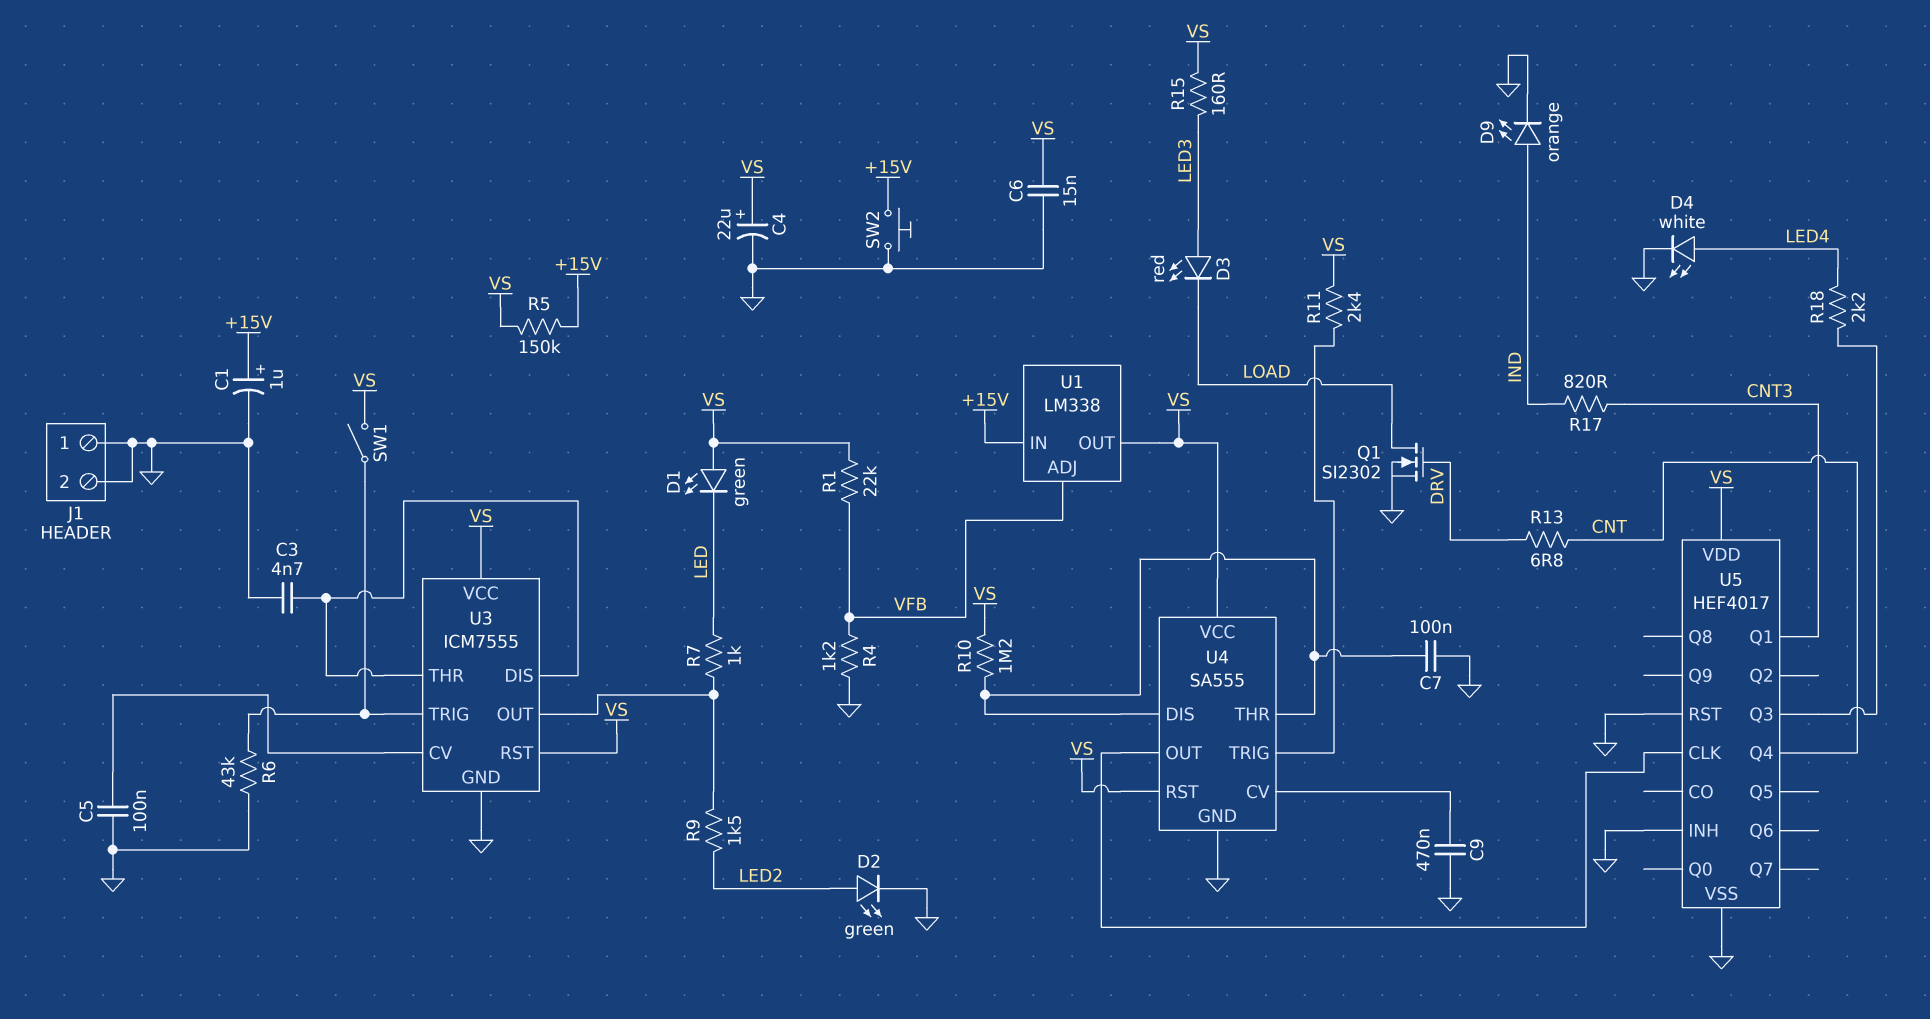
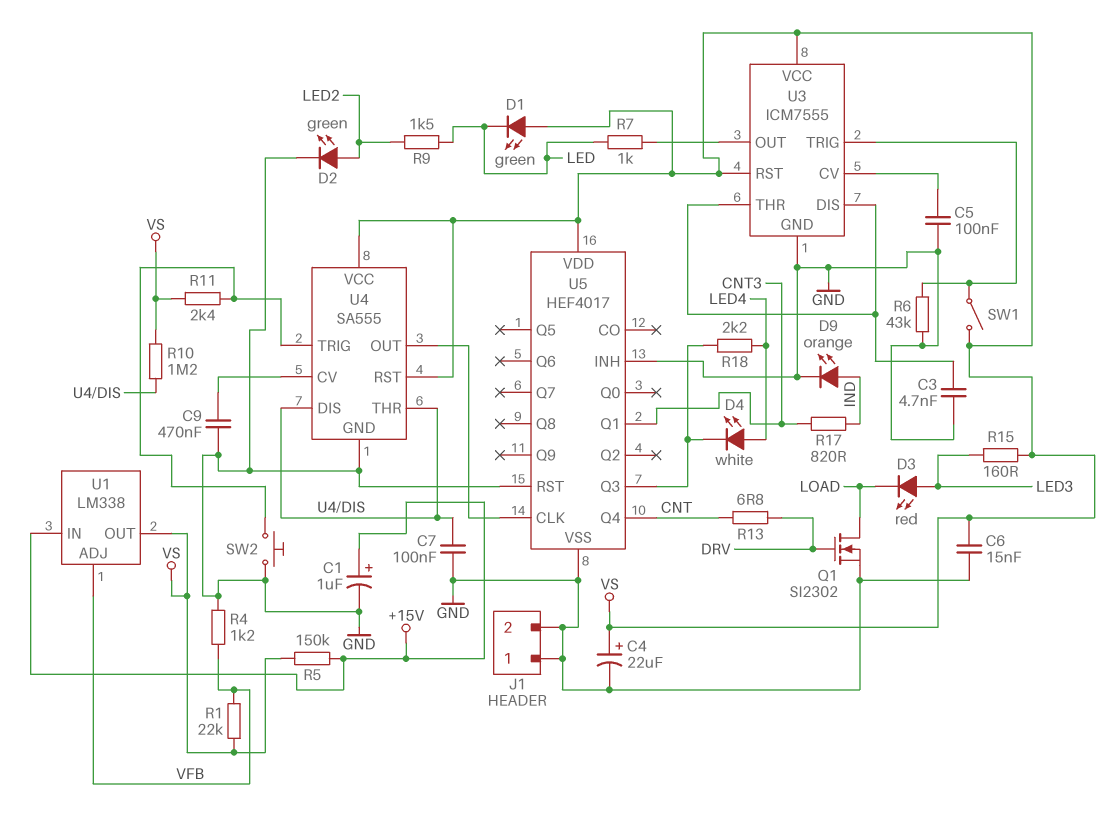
D4: LED white (A LED4, K GND) -> LED white (A LED4, K U5/Q3)
R9: 1.5k (LED2, U3/OUT) -> 1.5k (LED, LED2)
SW2: button (+15V, GND) -> button (GND, U4/TRIG)

